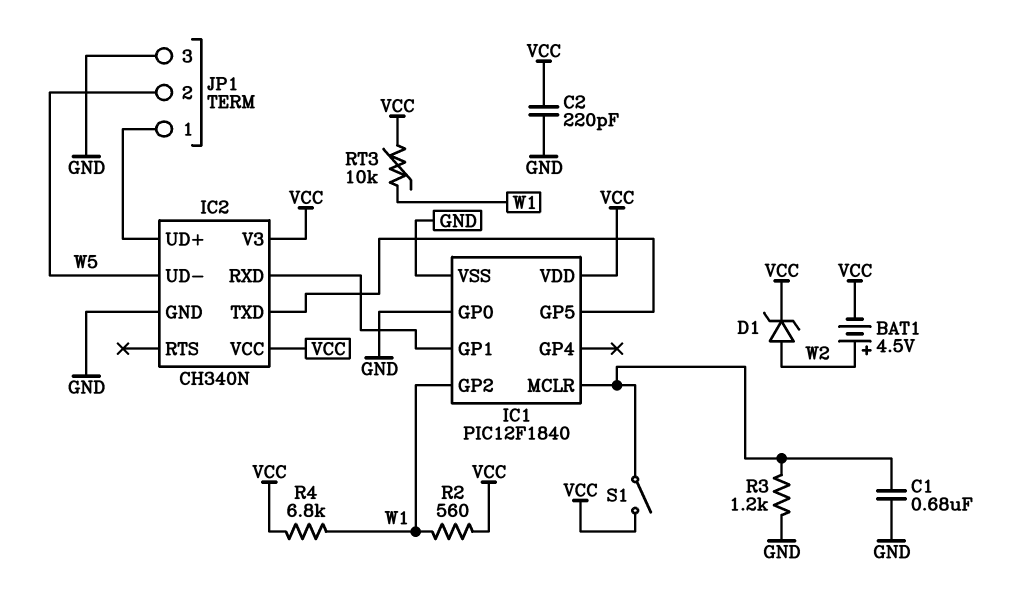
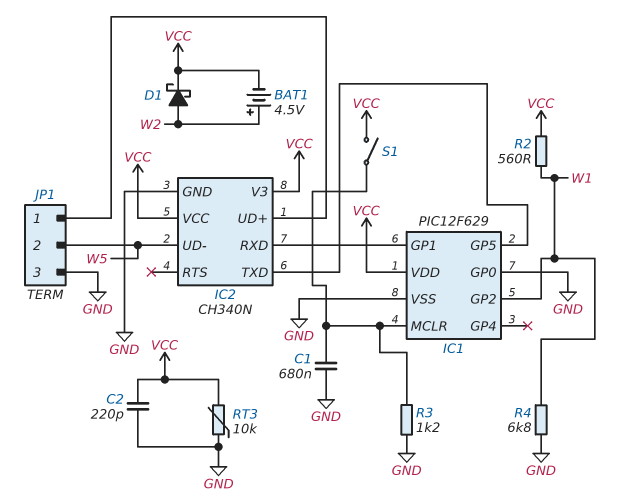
D1: zener (A W2, K VCC) -> schottky (A W2, K VCC)
IC1: PIC12F1840 -> PIC12F629
R4: 6.8k (VCC, W1) -> 6.8k (GND, W1)
RT3: 10k (VCC, W1) -> 10k (GND, VCC)

